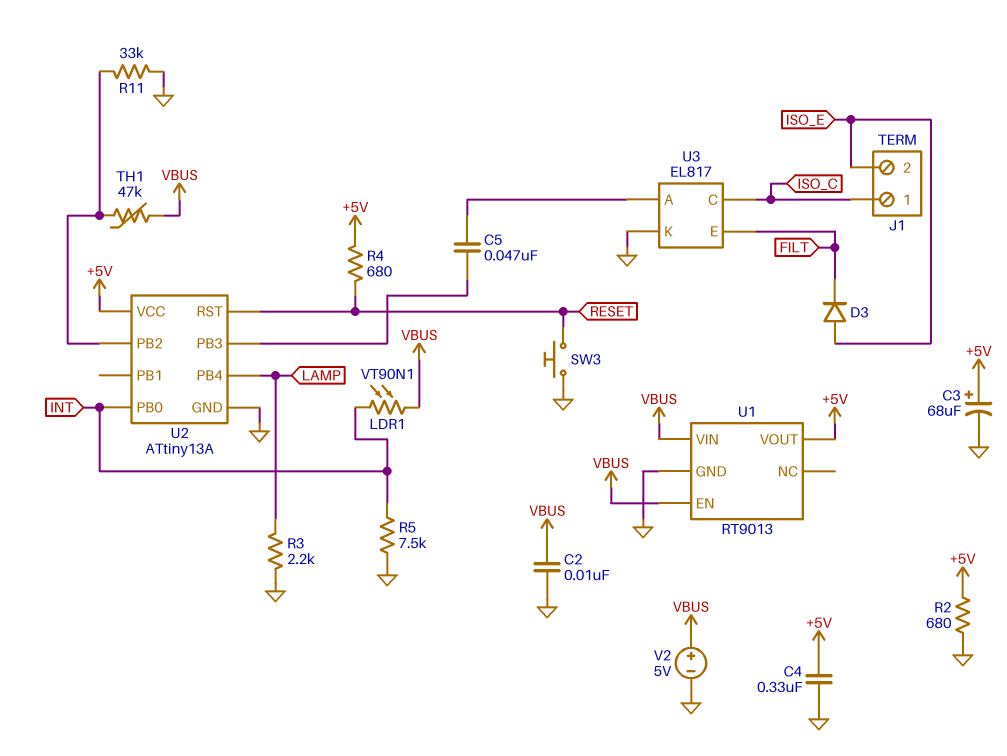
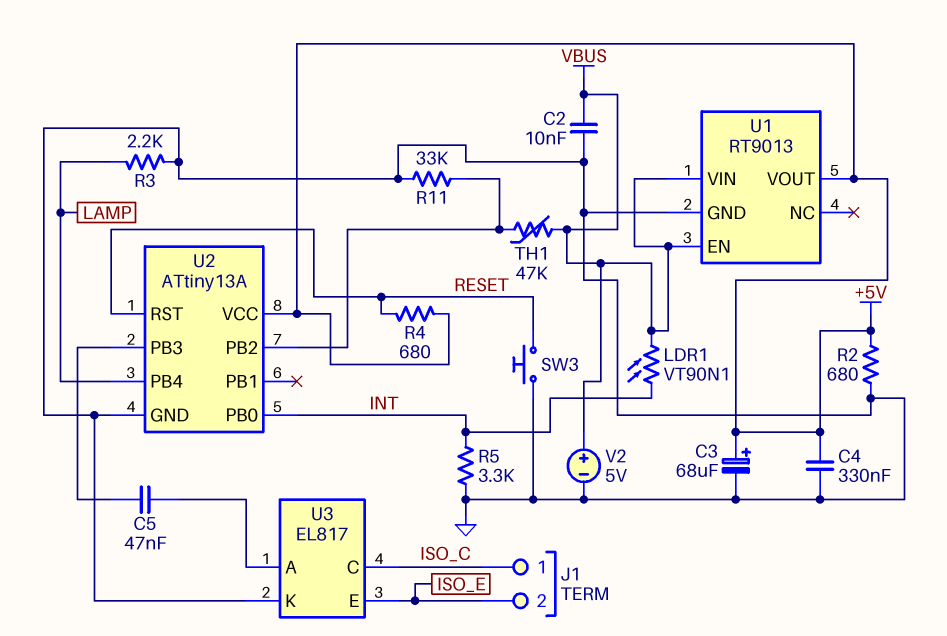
D3: diode (A ISO_E, K FILT) -> none
R5: 7.5k (GND, INT) -> 3.3k (GND, INT)
U3 pin E: FILT -> ISO_E

